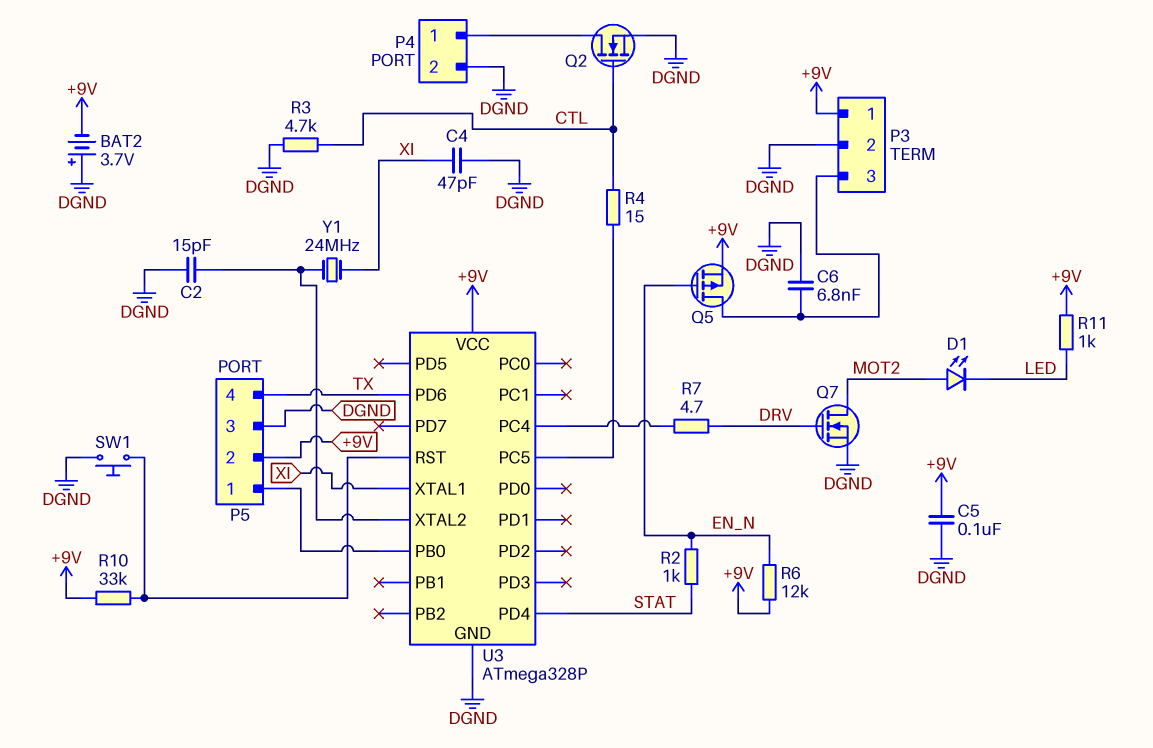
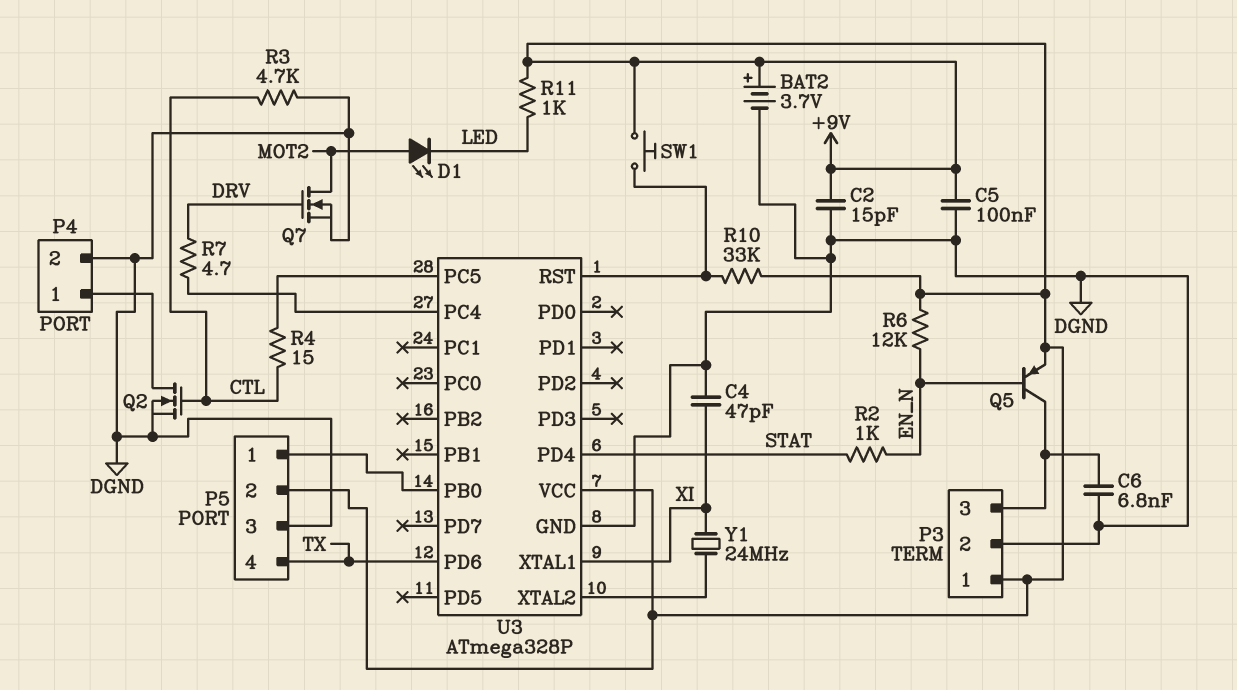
BAT2: 3.7V (plus DGND, minus +9V) -> 3.7V (plus +9V, minus DGND)
C2: 15pF (DGND, U3/XTAL2) -> 15pF (+9V, DGND)
Q5: PMOS (G EN_N, D P3/3, S +9V) -> PNP (B EN_N, C P3/3, E +9V)
SW1: button (DGND, U3/RST) -> button (+9V, U3/RST)

